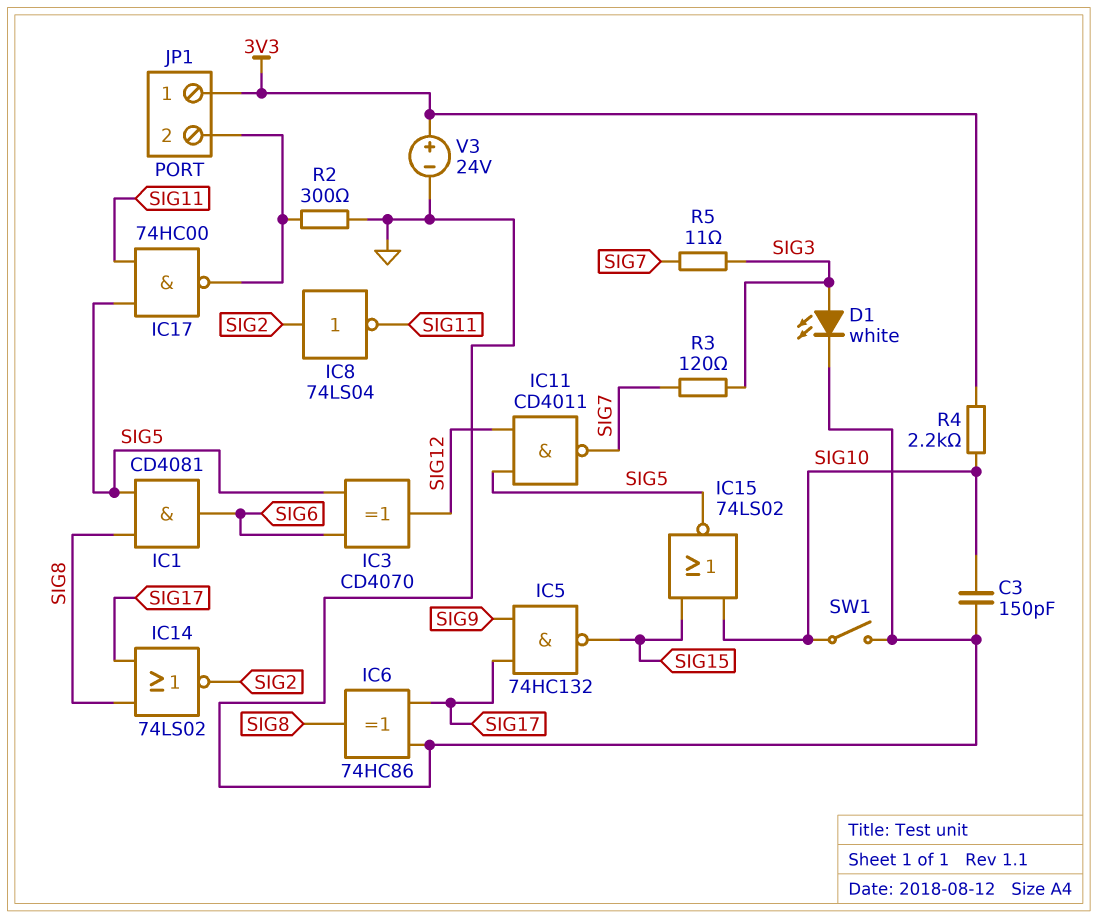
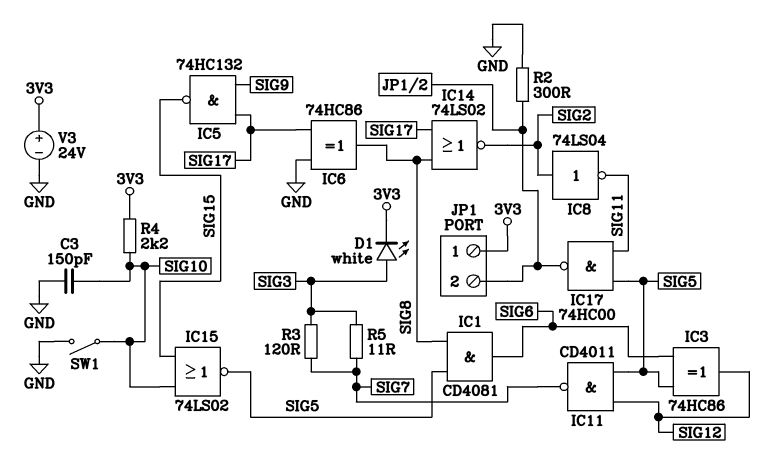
D1: LED white (A SIG3, K GND) -> LED white (A SIG3, K 3V3)
IC3: XOR CD4070 (in SIG5, in SIG6, out SIG12) -> XOR 74HC86 (in SIG5, in SIG6, out SIG12)

